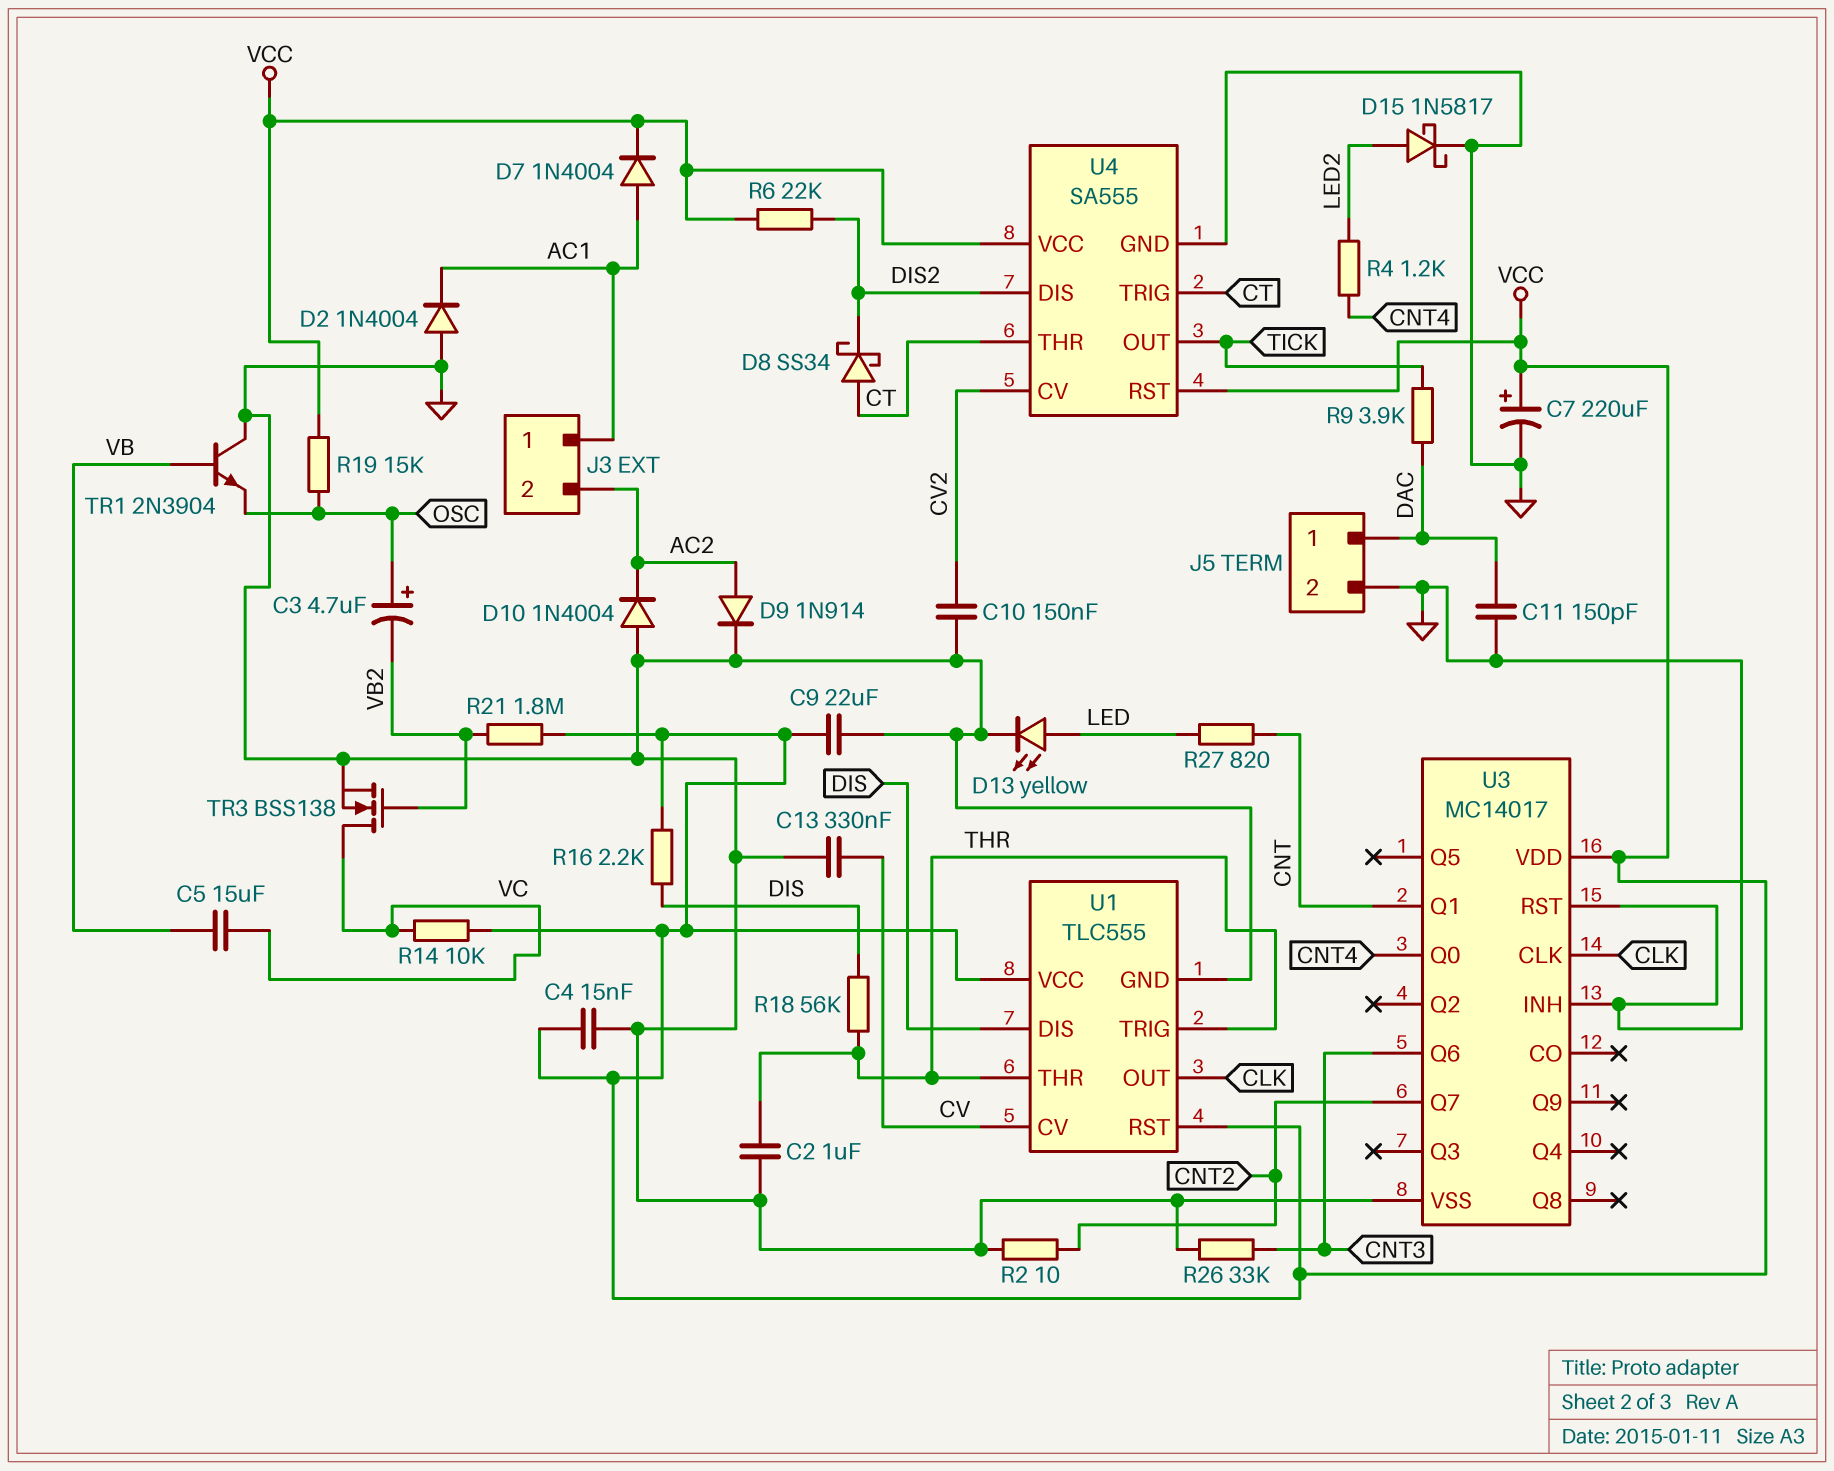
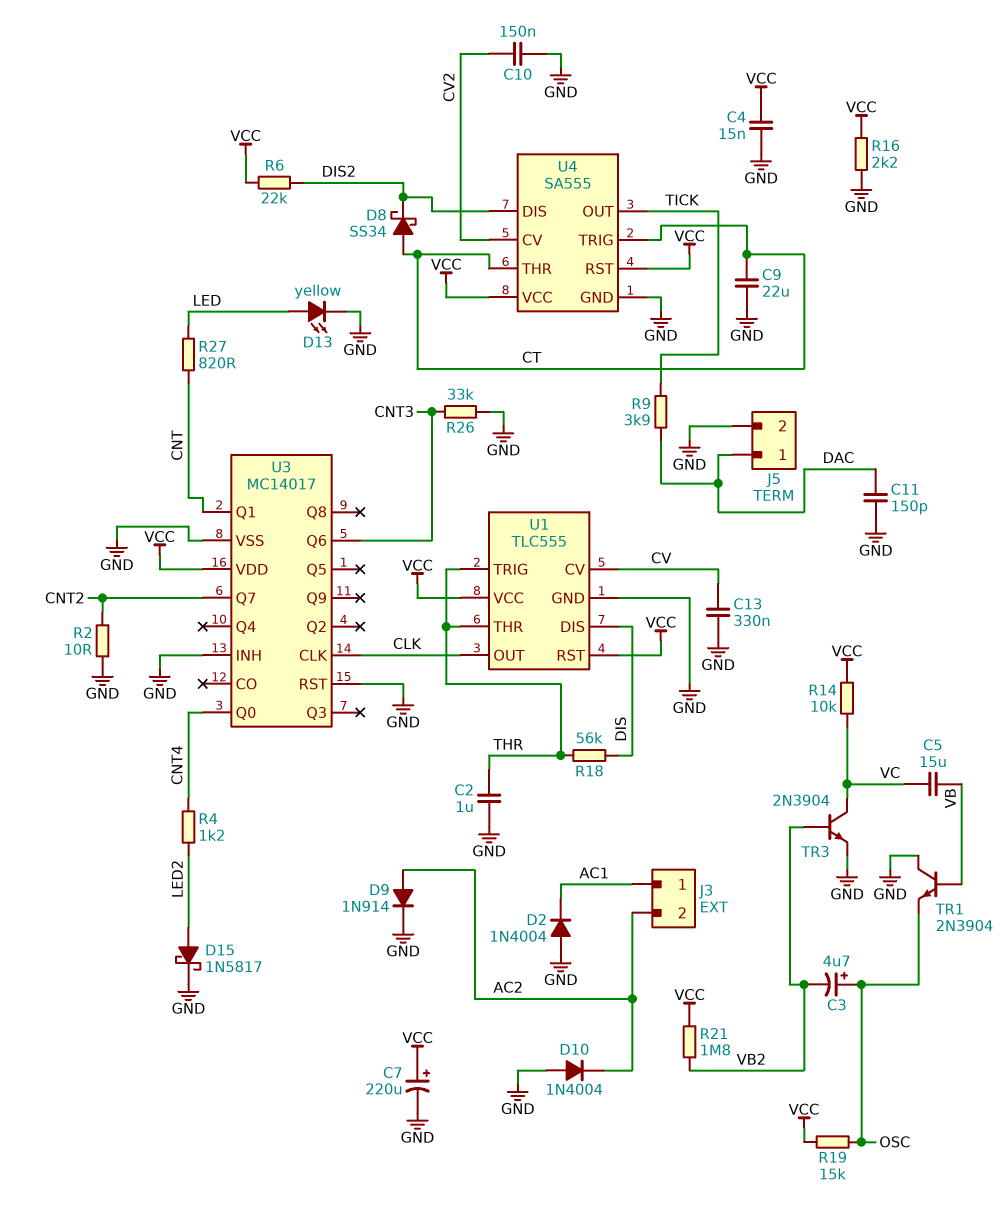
C9: 22uF (GND, VCC) -> 22uF (CT, GND)
D7: diode 1N4004 (A AC1, K VCC) -> none
R16: 2.2k (DIS, VCC) -> 2.2k (GND, VCC)
TR3: NMOS BSS138 (G VB2, D VC, S GND) -> NPN 2N3904 (B VB2, C VC, E GND)

